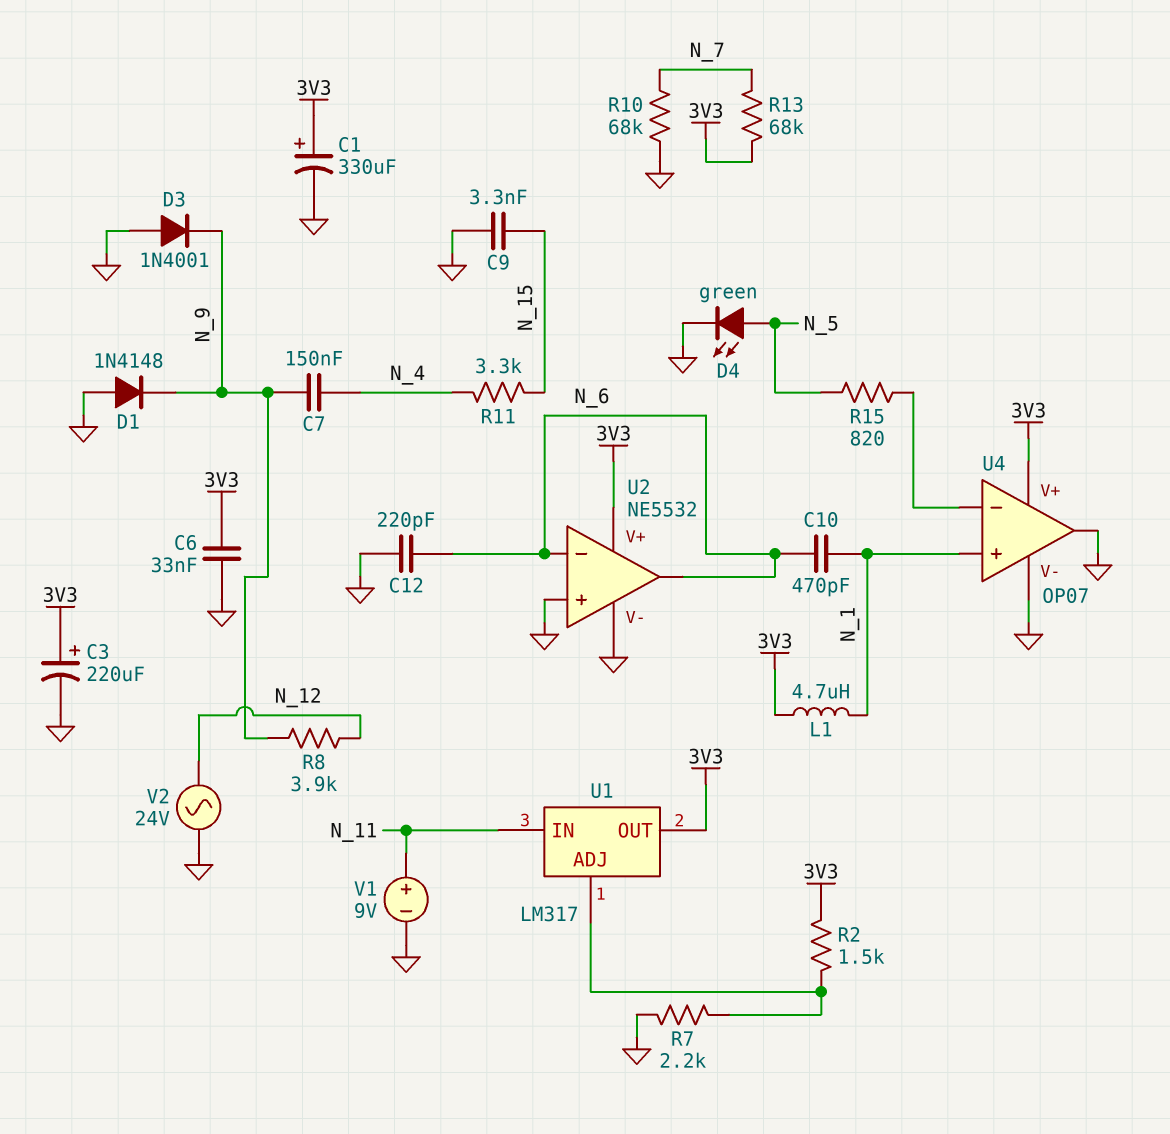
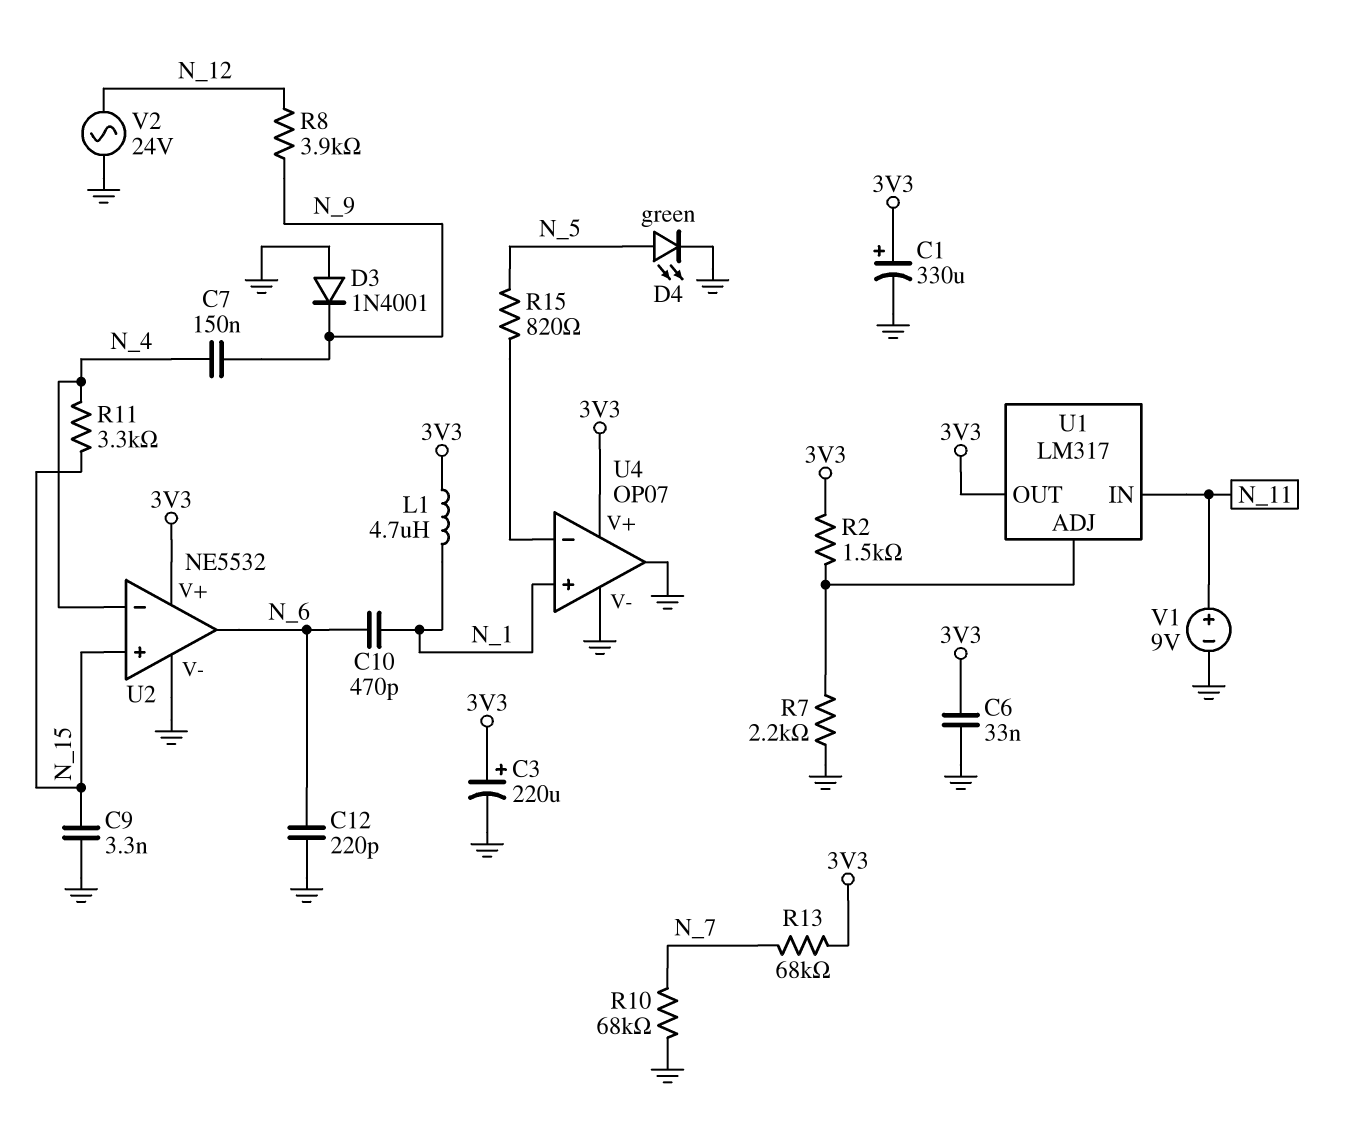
D1: diode 1N4148 (A GND, K N_9) -> none
U2 pin in+: GND -> N_15
U2 pin in-: N_6 -> N_4

